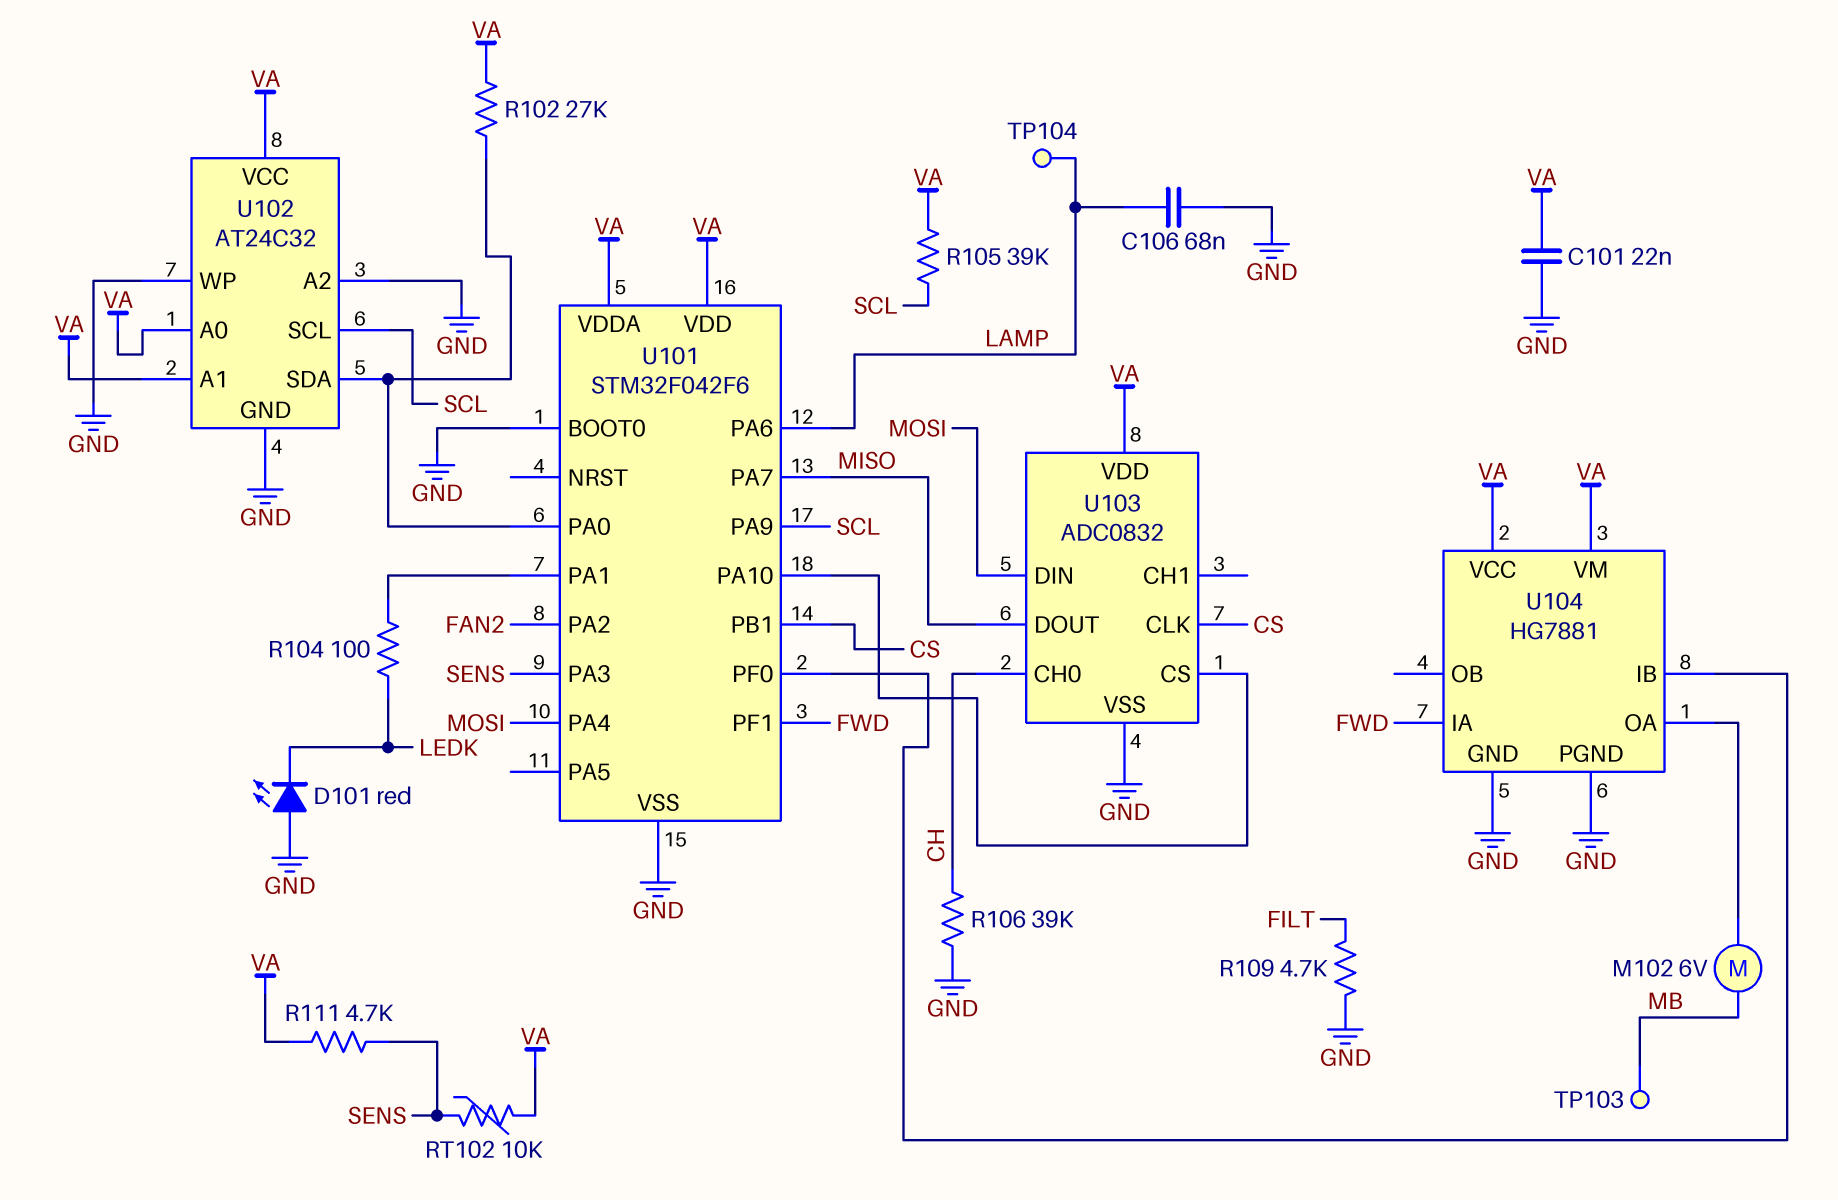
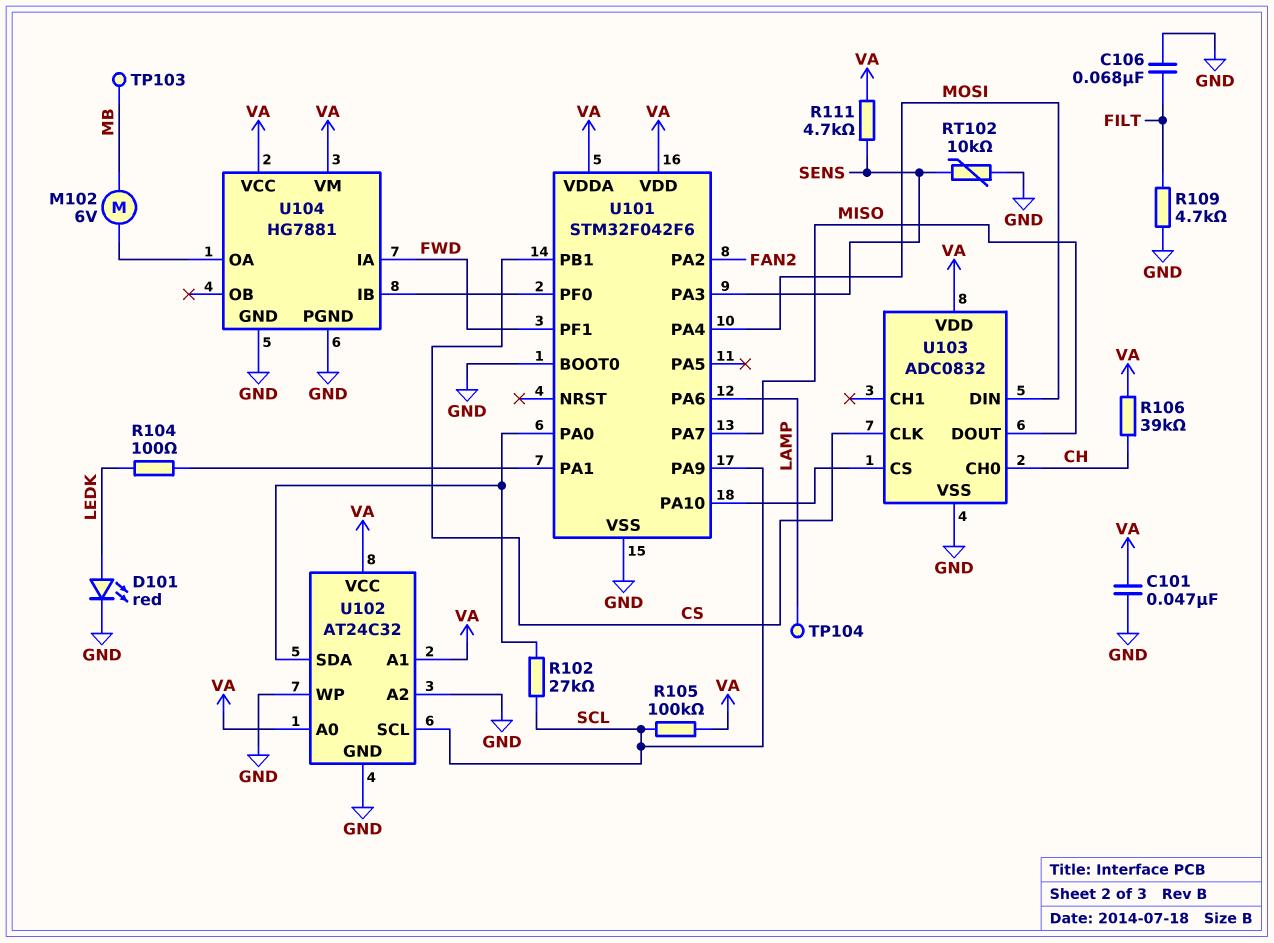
C101: 22nF (GND, VA) -> 47nF (GND, VA)
C106: 68nF (GND, LAMP) -> 68nF (FILT, GND)
D101: LED red (A GND, K LEDK) -> LED red (A LEDK, K GND)
R102: 27k (U101/PA0, VA) -> 27k (SCL, U101/PA0)
R105: 39k (SCL, VA) -> 100k (SCL, VA)
R106: 39k (CH, GND) -> 39k (CH, VA)
RT102: 10k (SENS, VA) -> 10k (GND, SENS)

